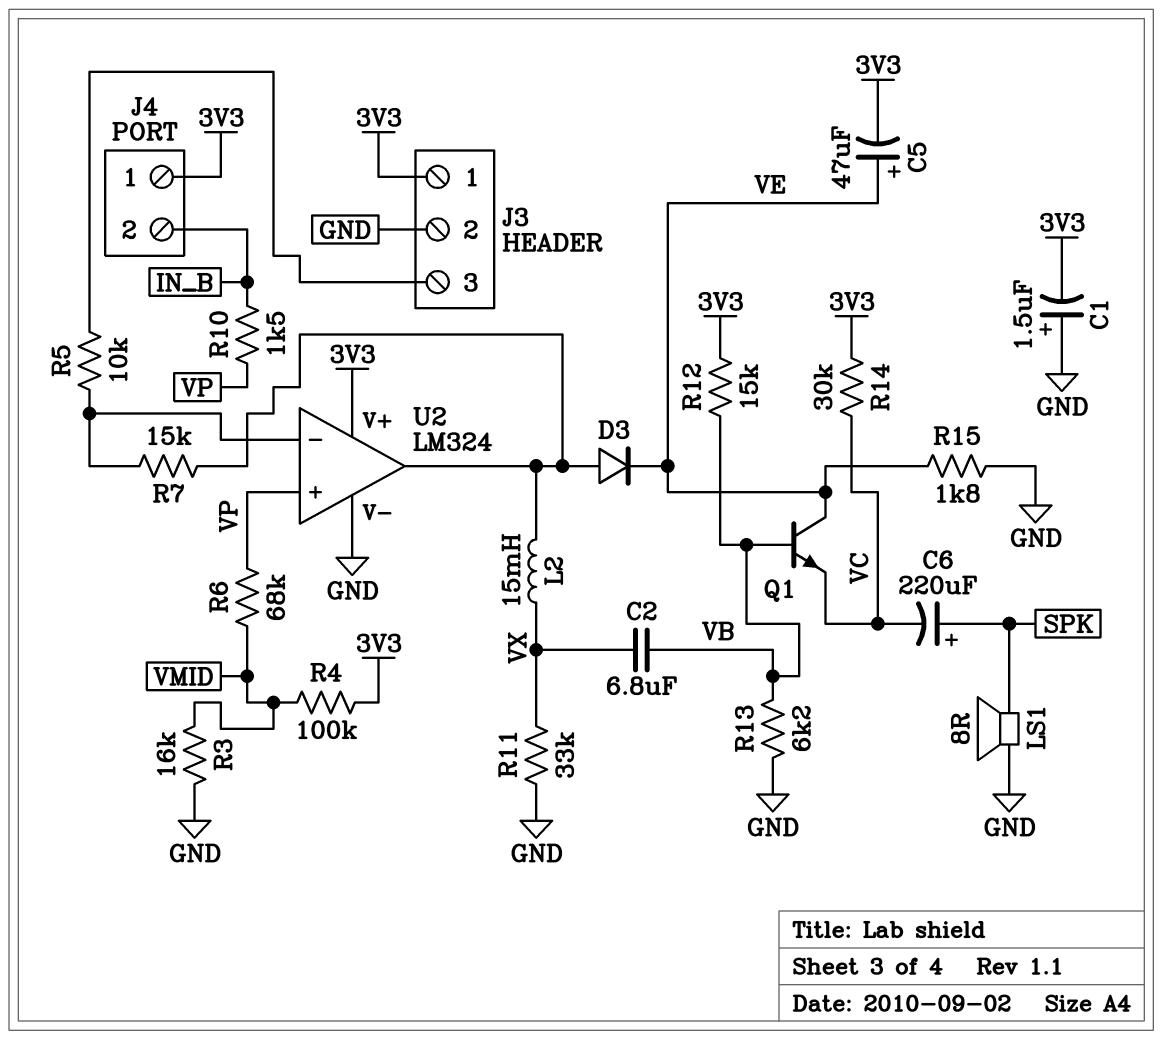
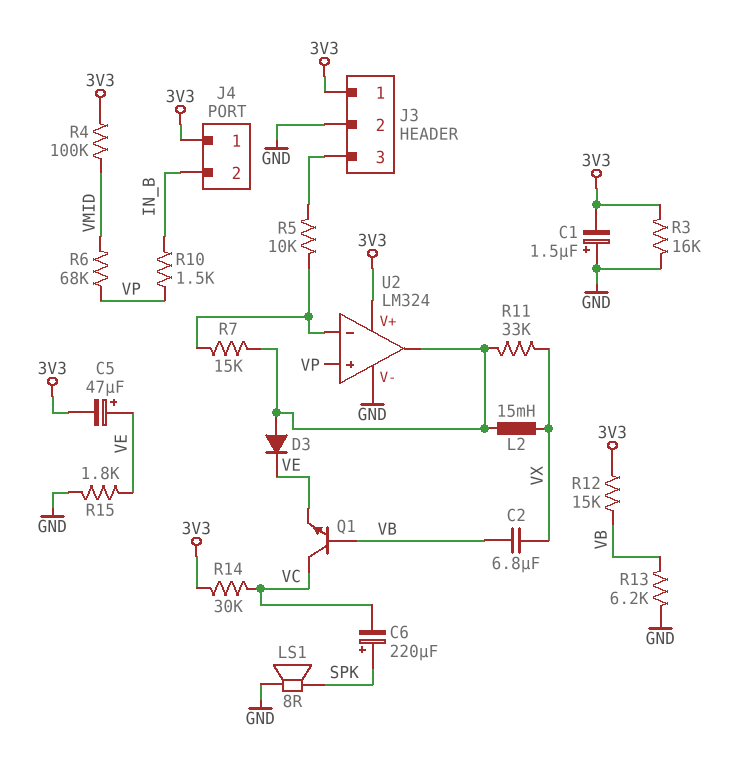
Q1: NPN (B VB, C VE, E VC) -> NPN (B VB, C VC, E VE)
R3: 16k (GND, VMID) -> 16k (3V3, GND)
R11: 33k (GND, VX) -> 33k (U2/out, VX)

